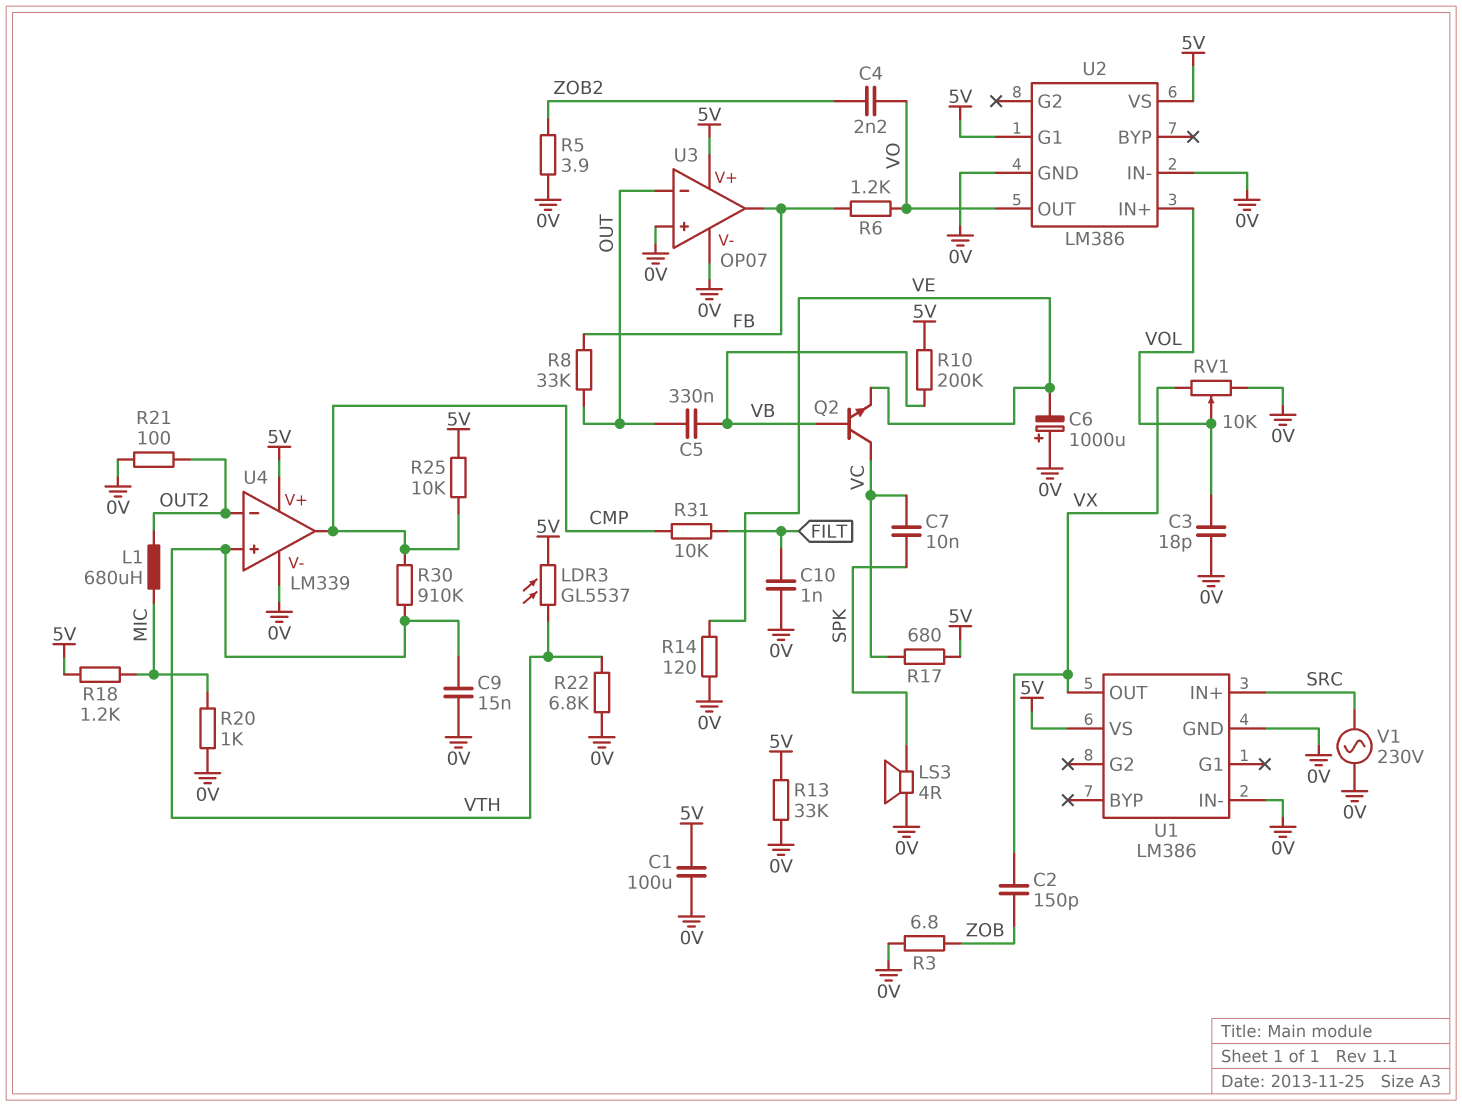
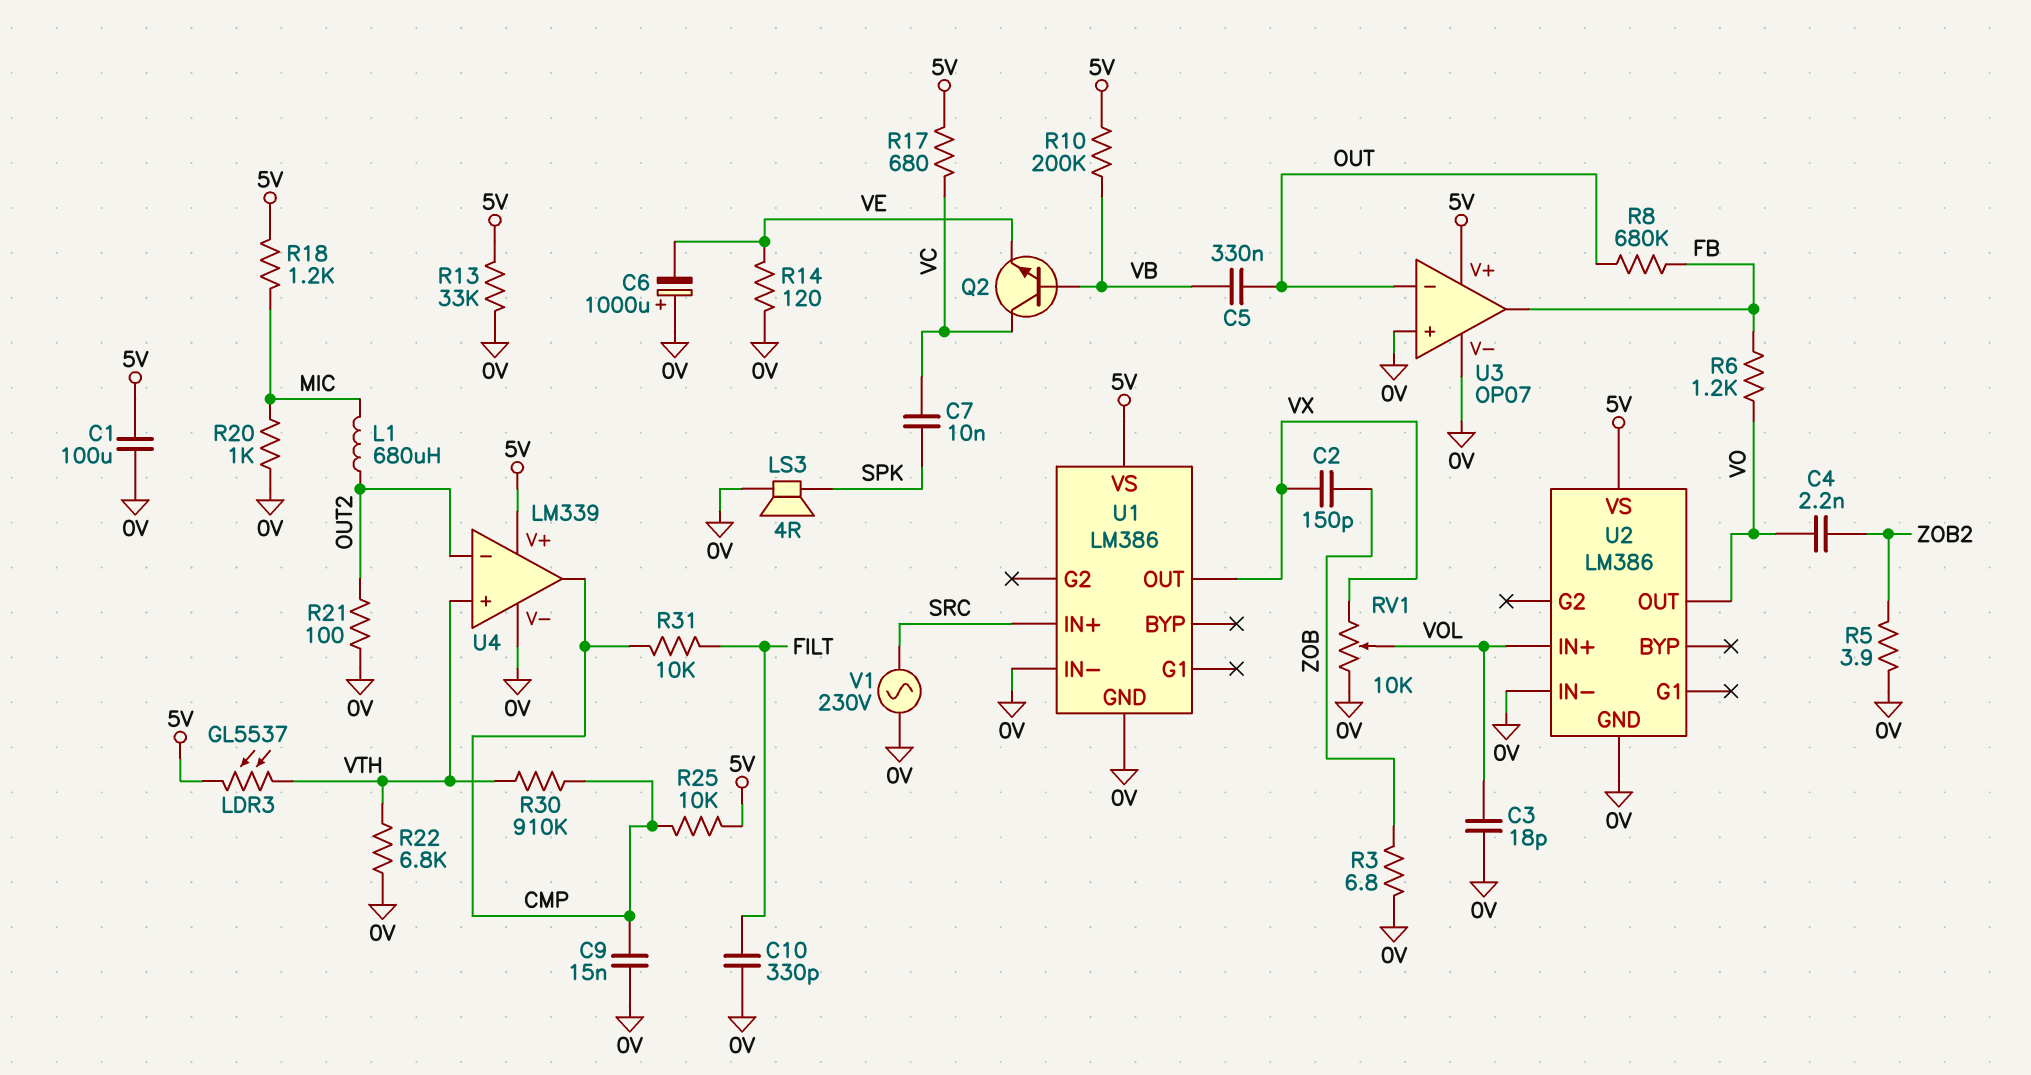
C9: 15nF (0V, VTH) -> 15nF (0V, CMP)
C10: 1nF (0V, FILT) -> 330pF (0V, FILT)
R8: 33k (FB, OUT) -> 680k (FB, OUT)
U2 pin G1: 5V -> none

